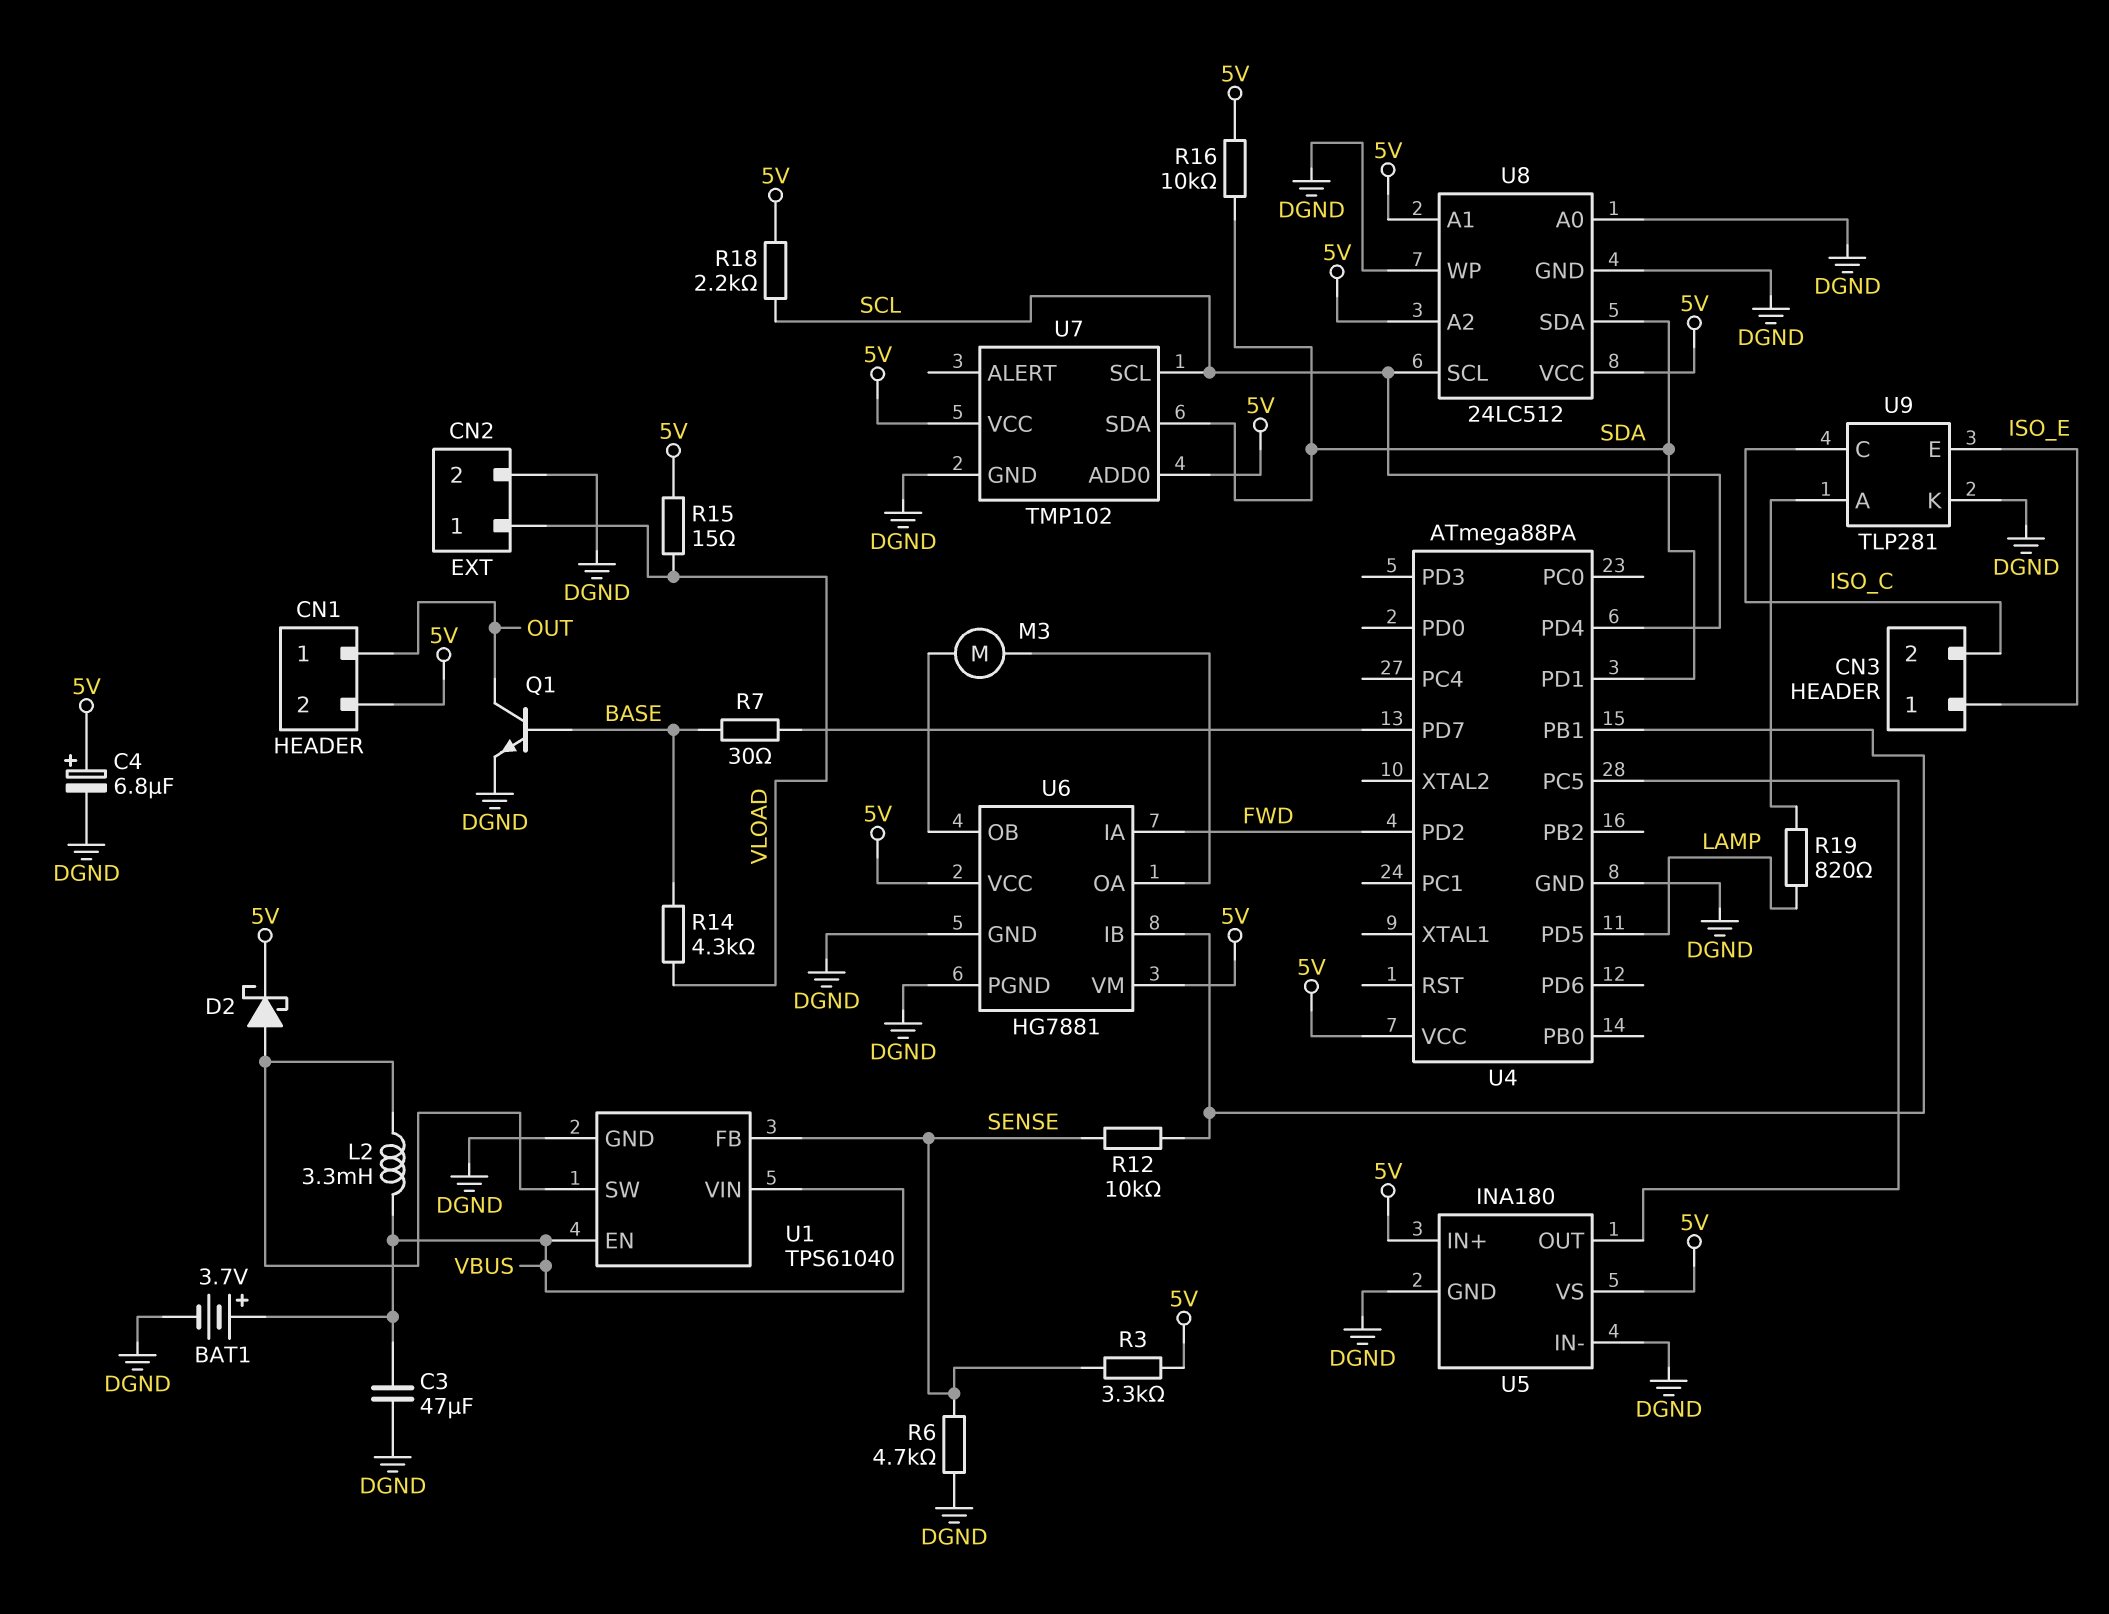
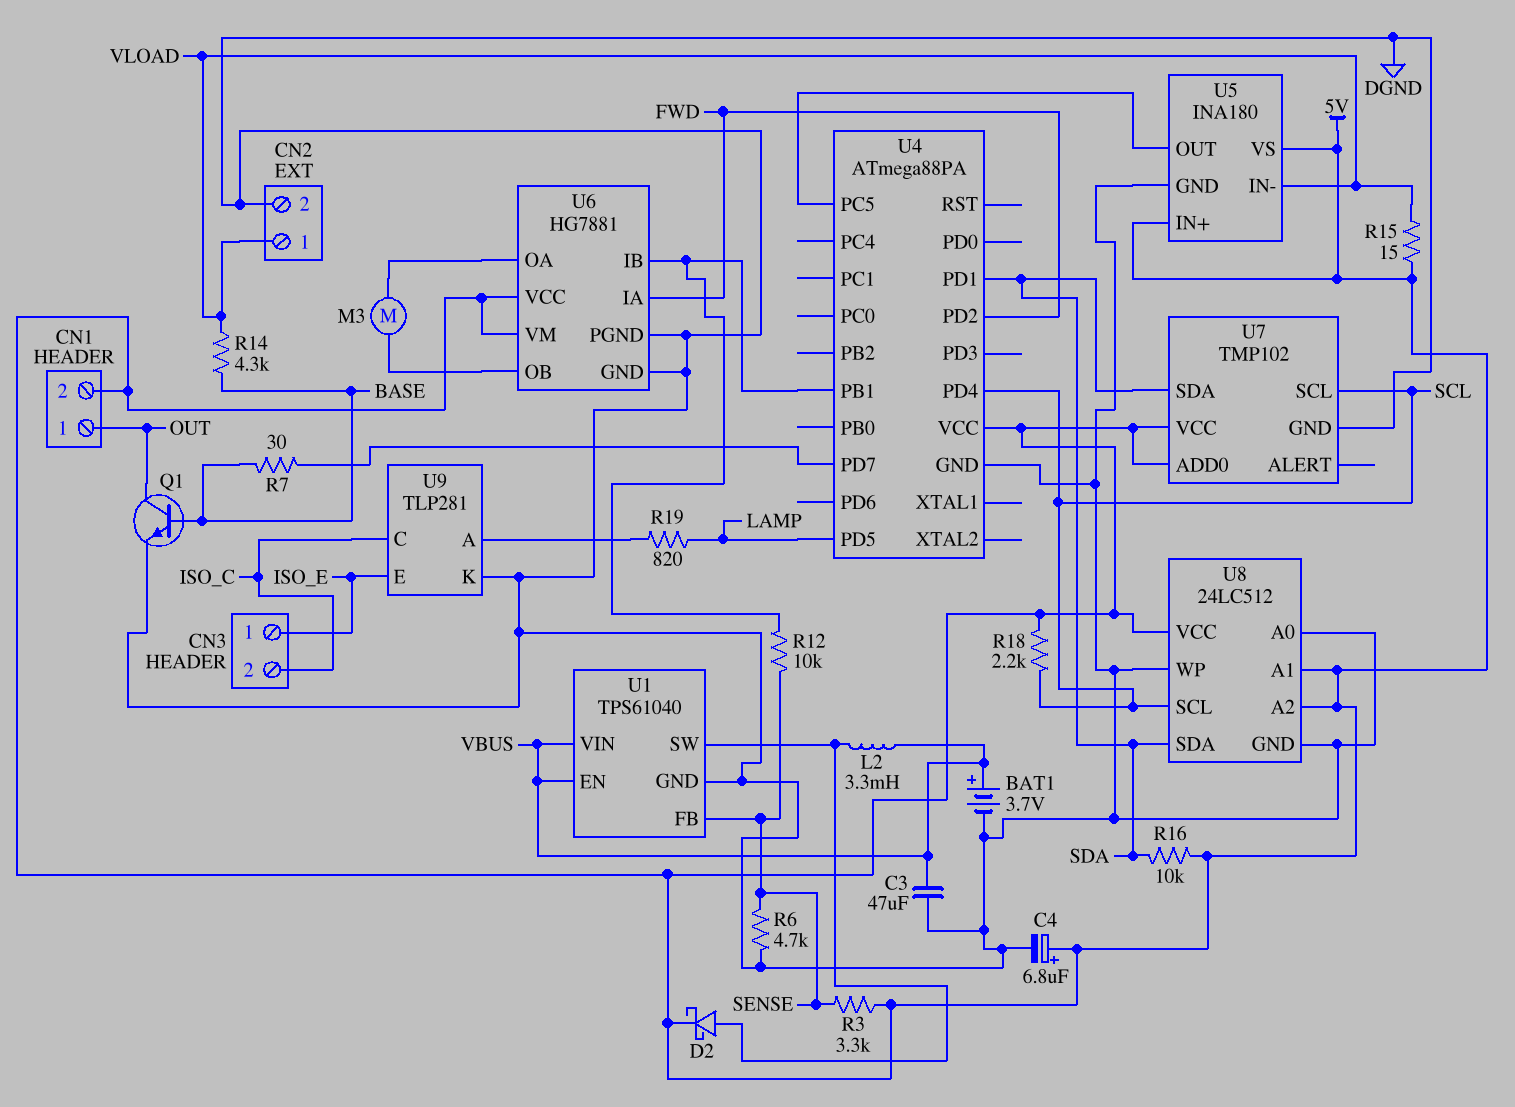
U5 pin IN-: DGND -> VLOAD

